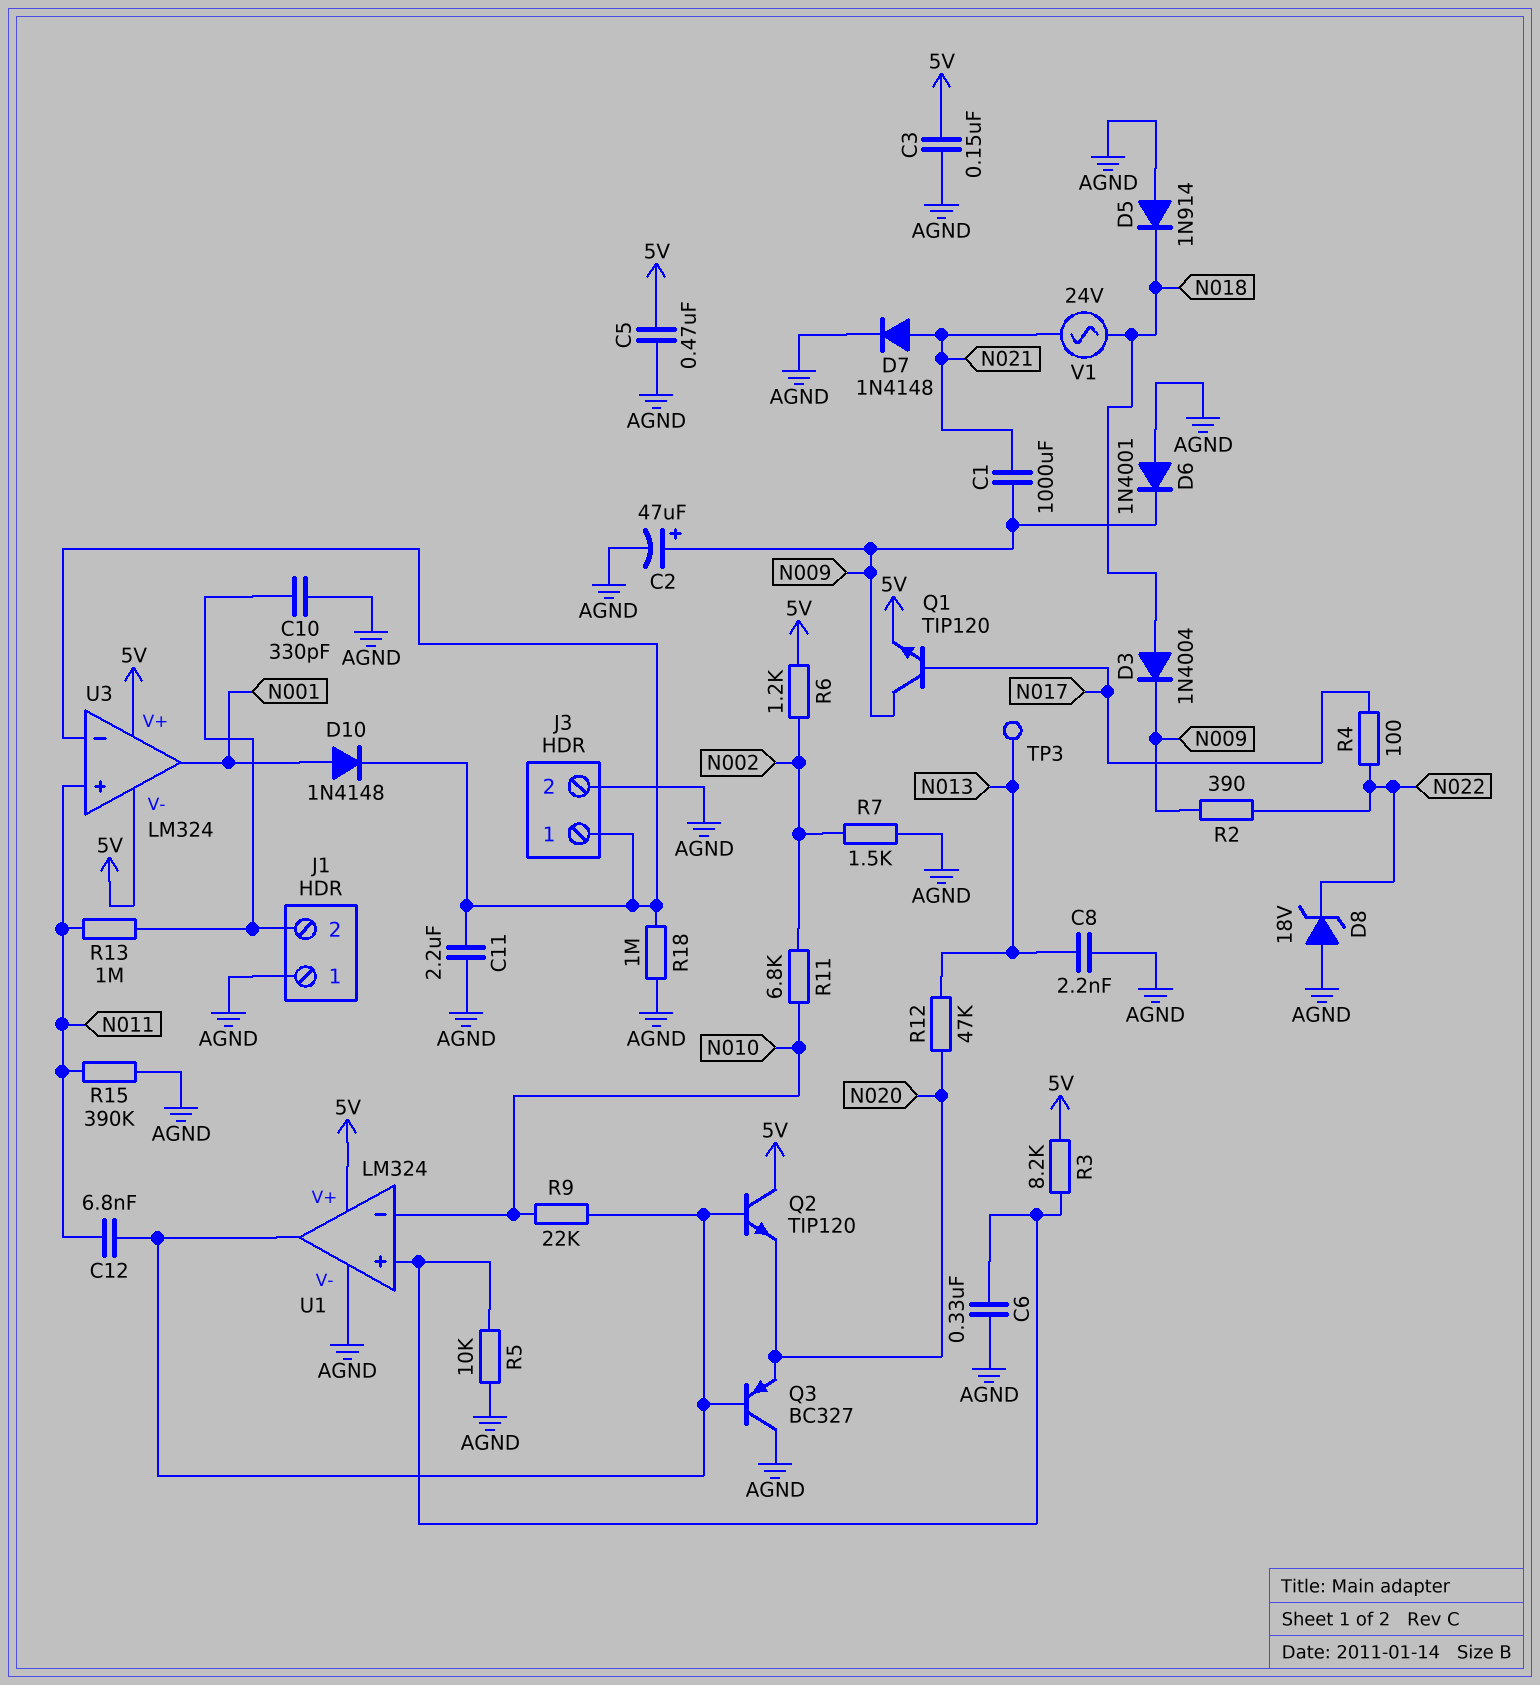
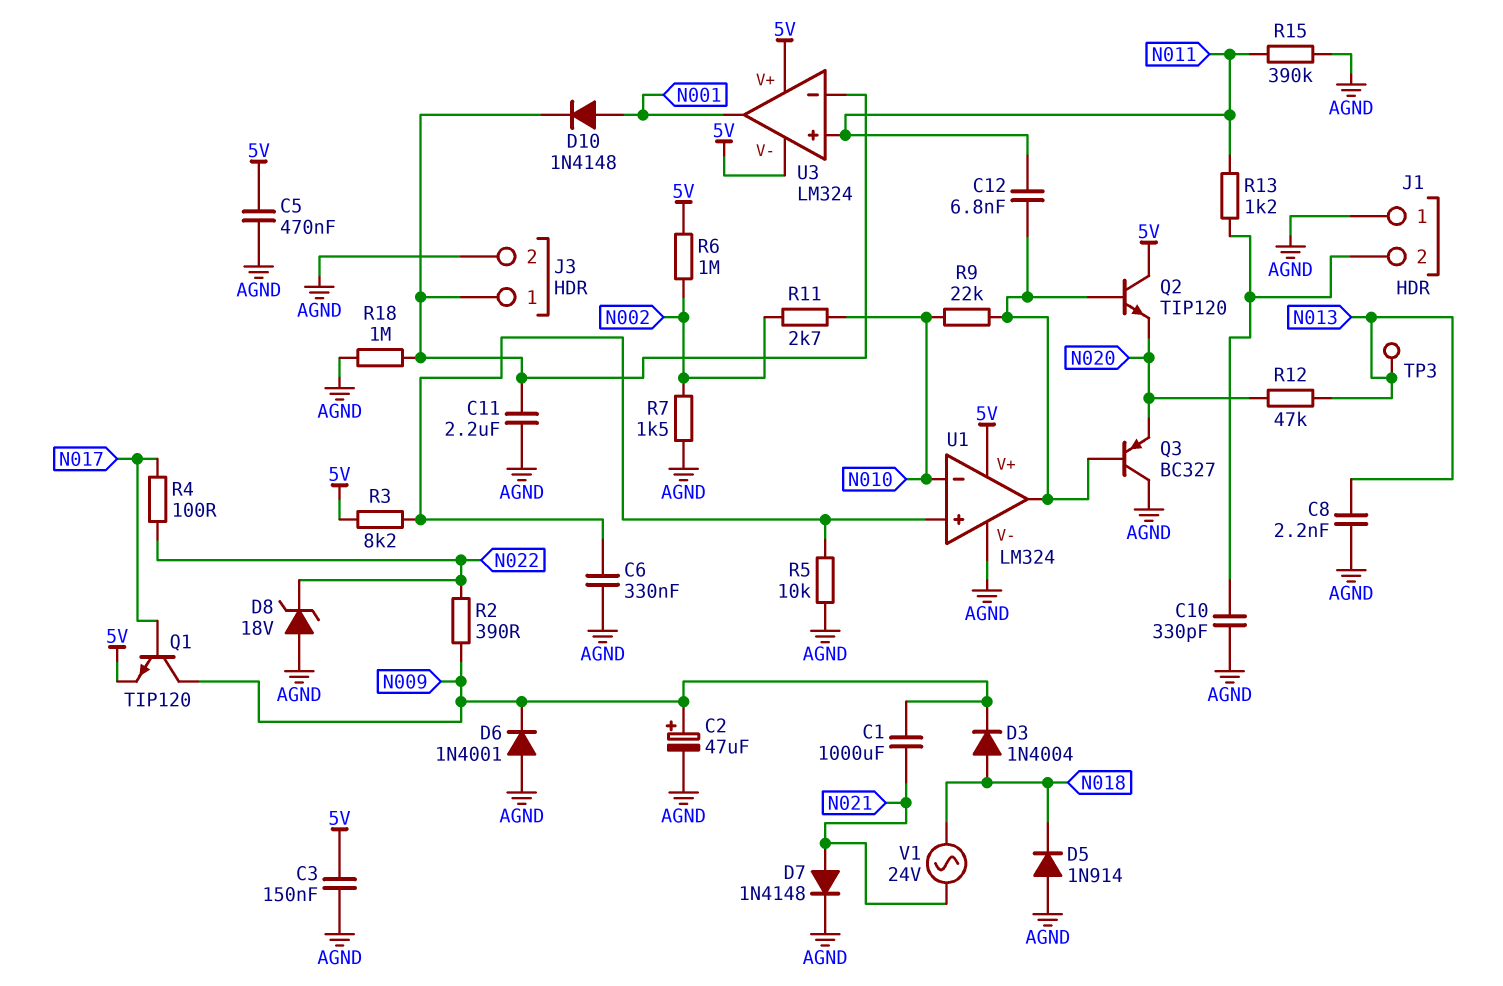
R6: 1.2k (5V, N002) -> 1M (5V, N002)
R11: 6.8k (N002, N010) -> 2.7k (N002, N010)
R13: 1M (J1/2, N011) -> 1.2k (J1/2, N011)

